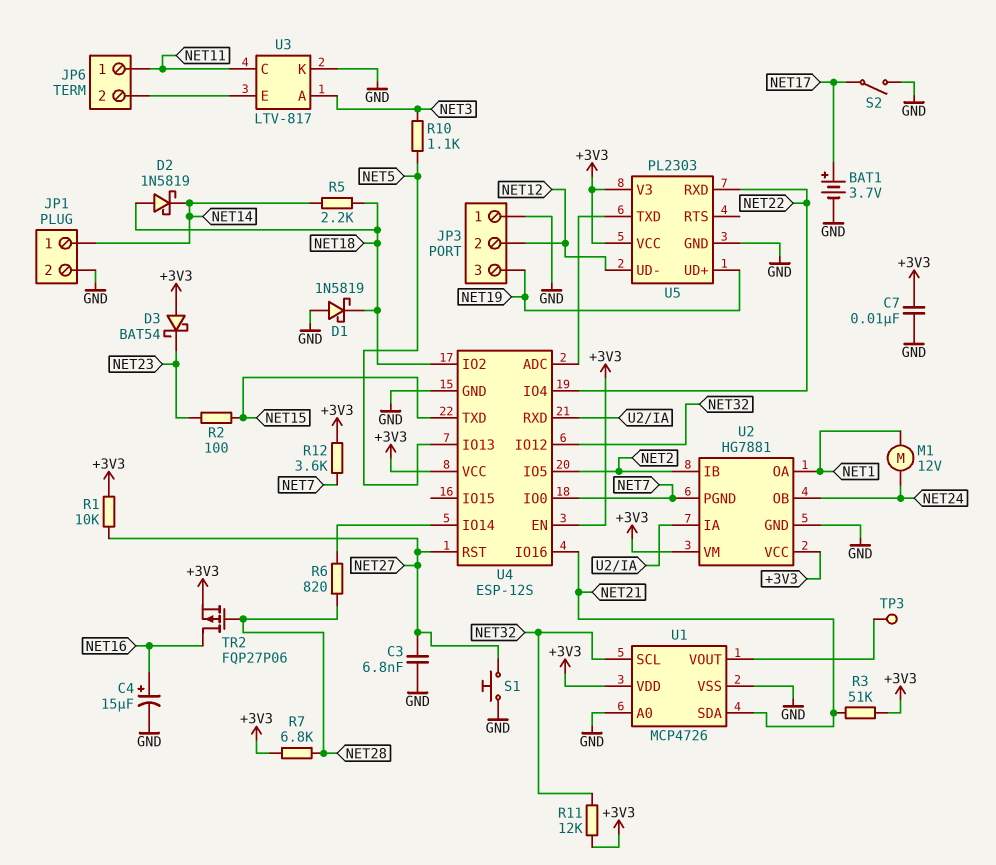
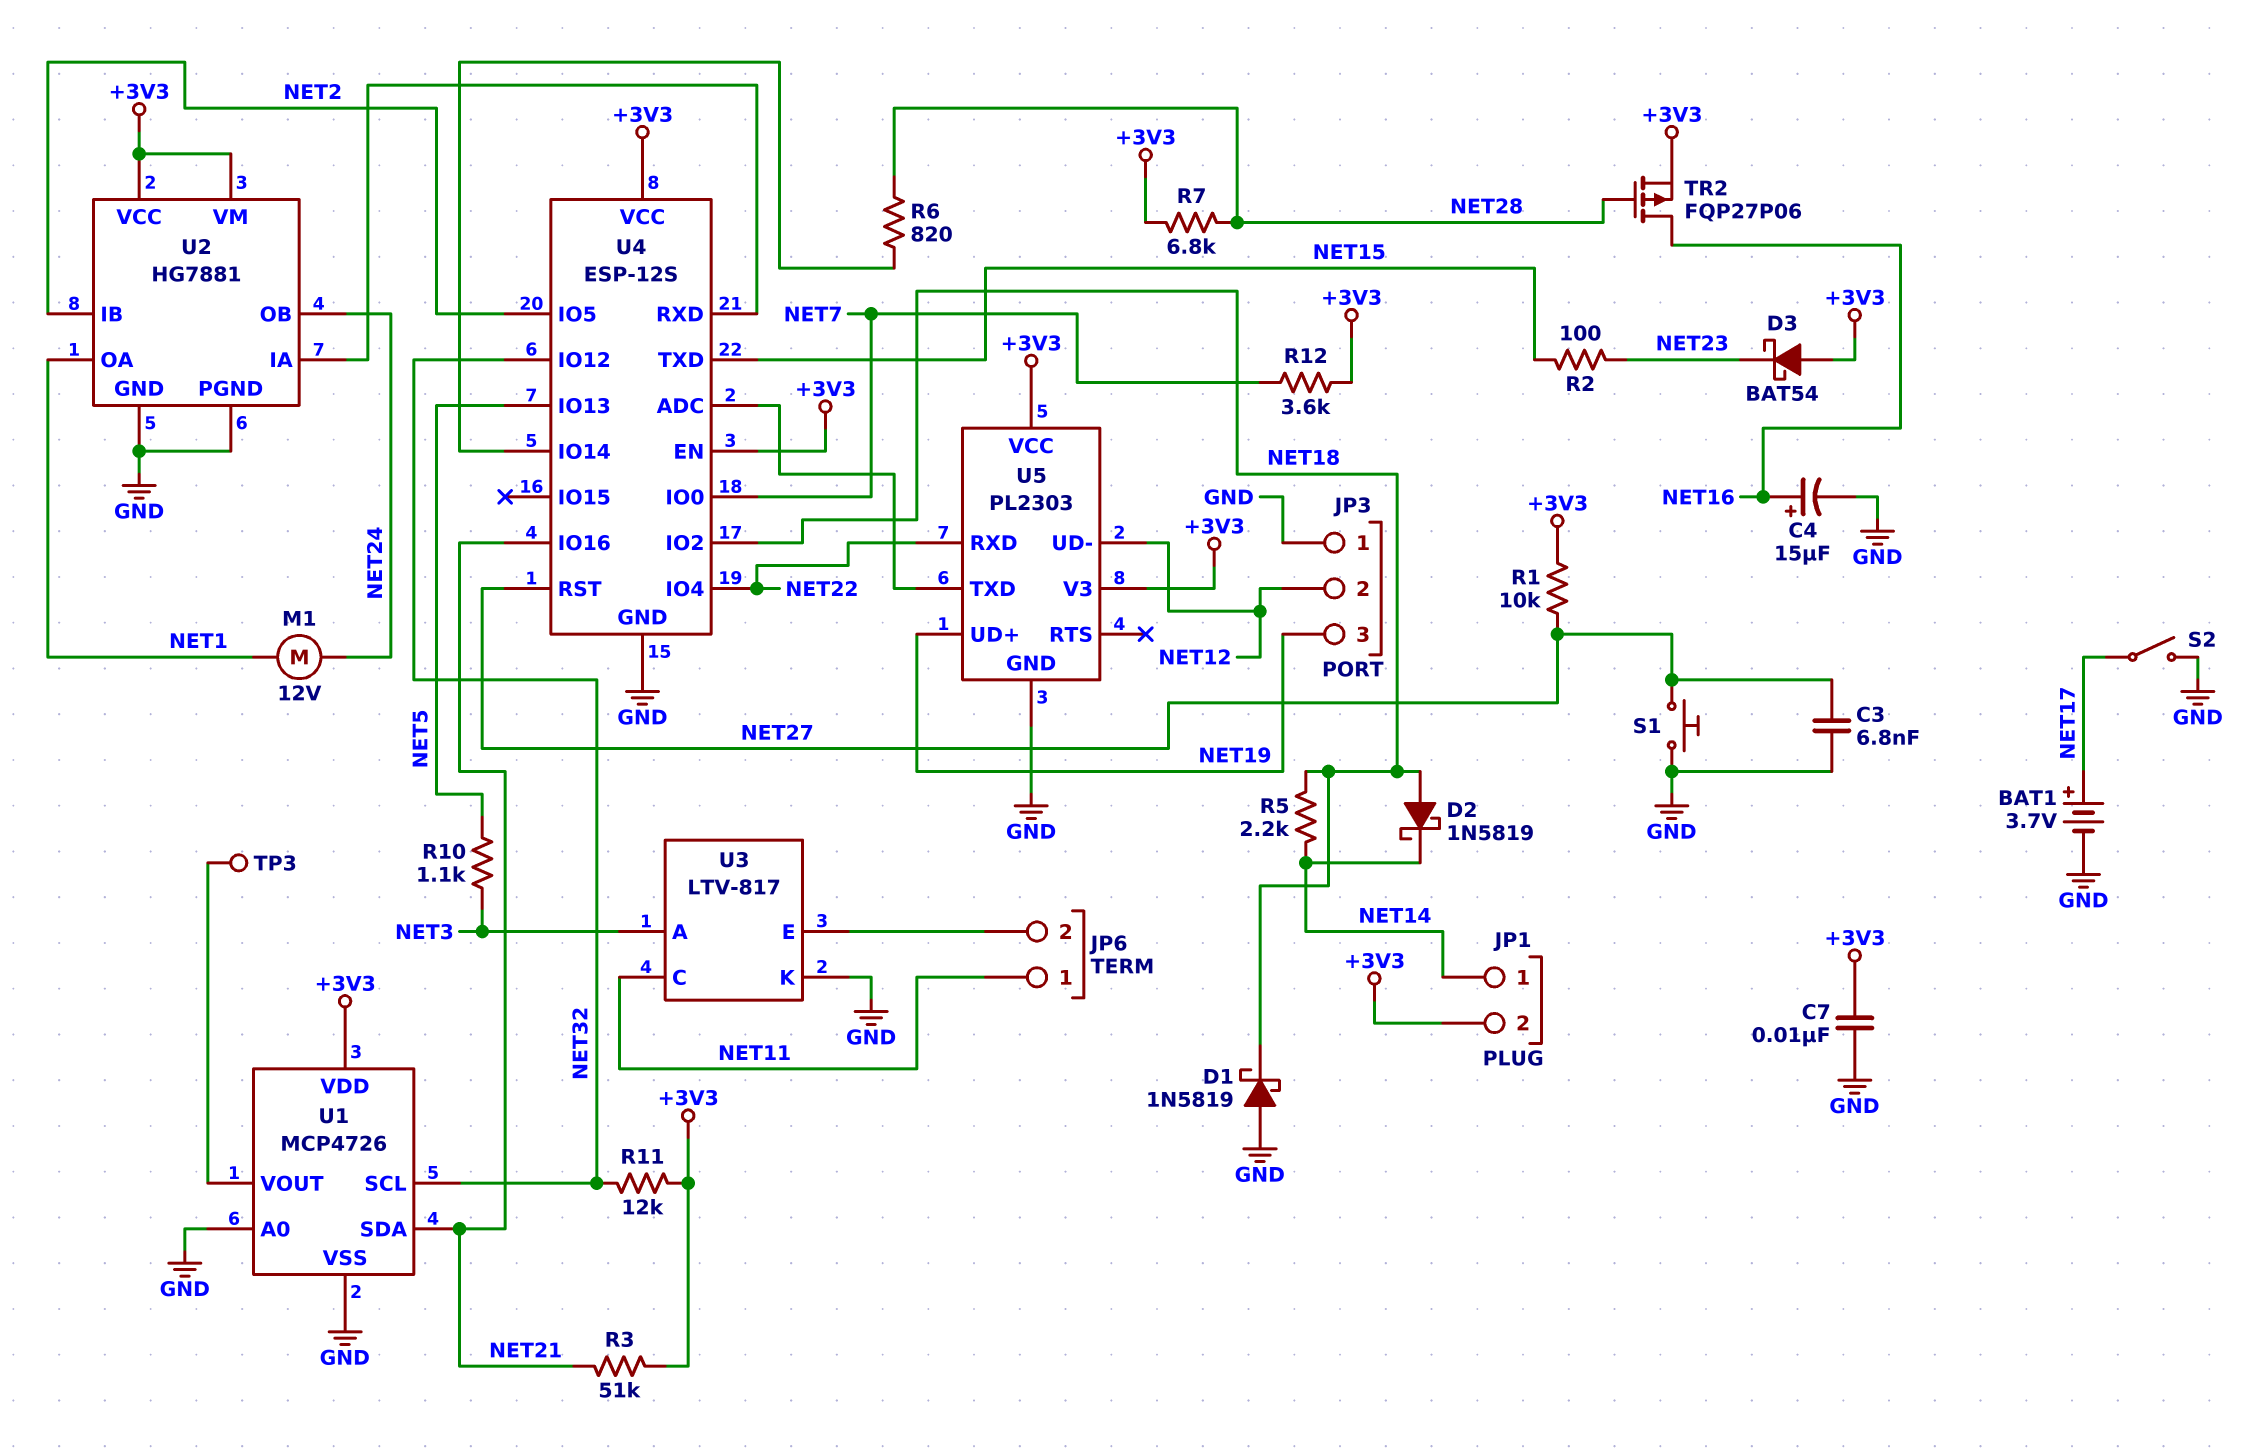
JP1 pin 2: GND -> +3V3
U2 pin PGND: NET7 -> GND

